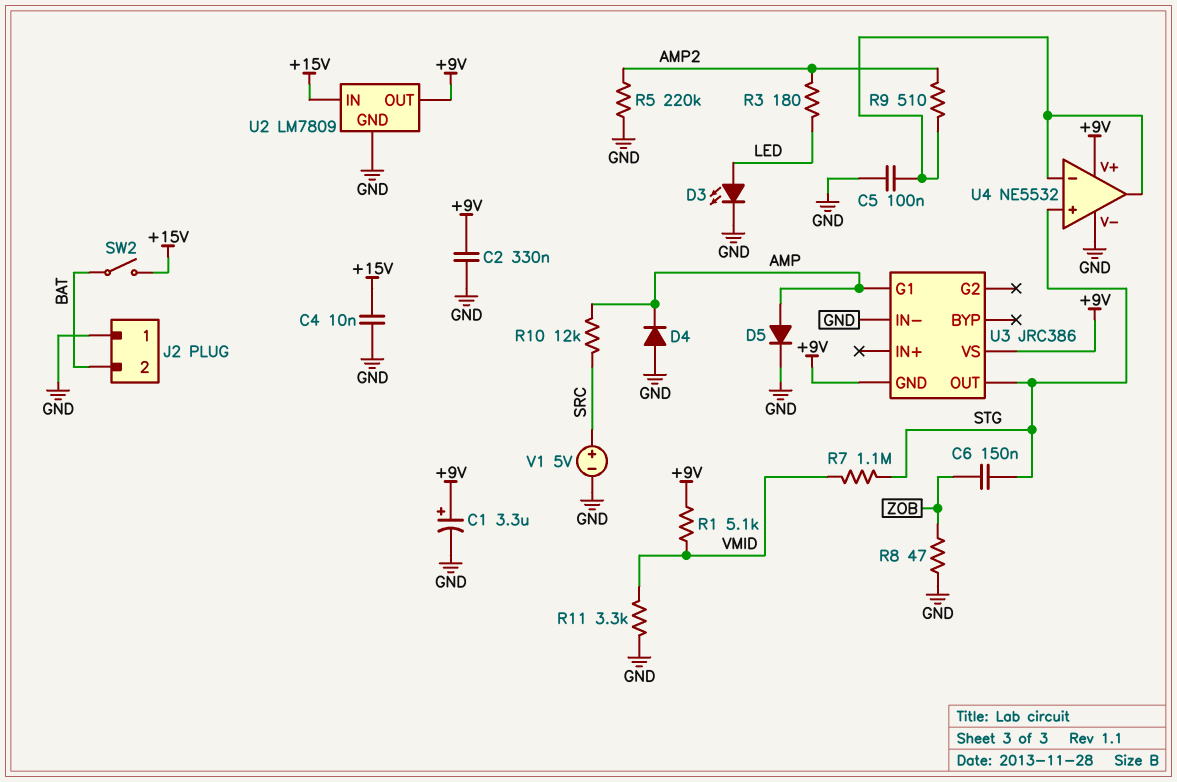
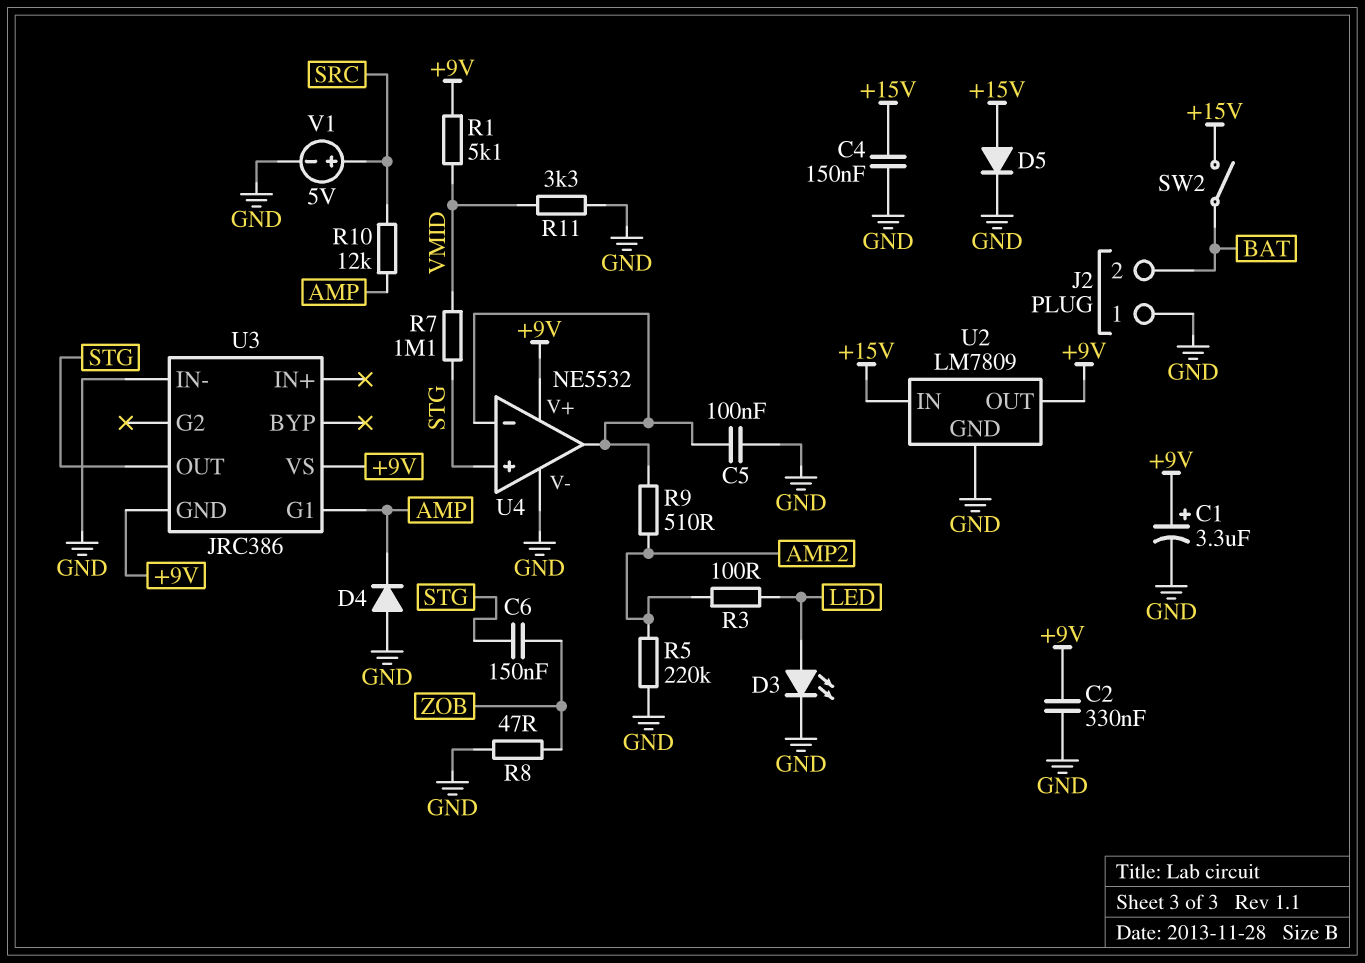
C4: 10nF (+15V, GND) -> 150nF (+15V, GND)
D5: diode (A AMP, K GND) -> diode (A +15V, K GND)
R3: 180 (AMP2, LED) -> 100 (AMP2, LED)

